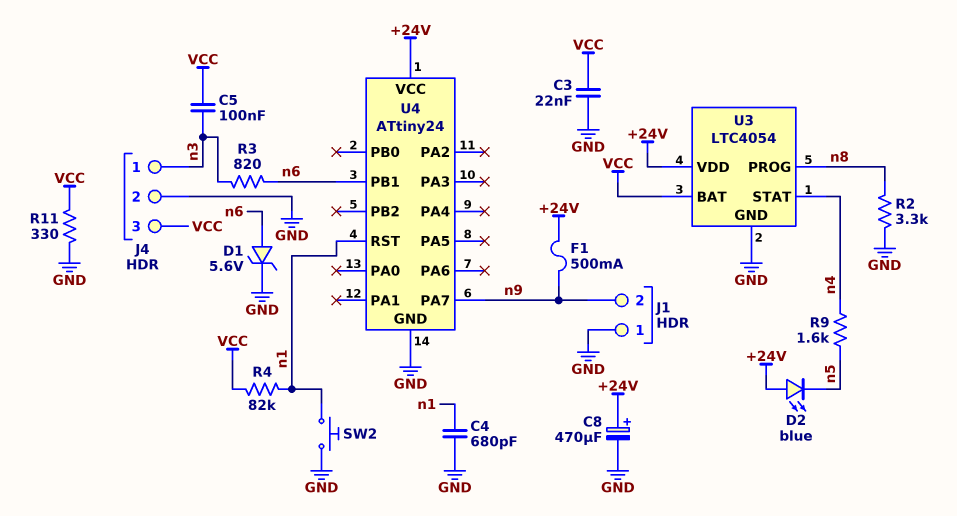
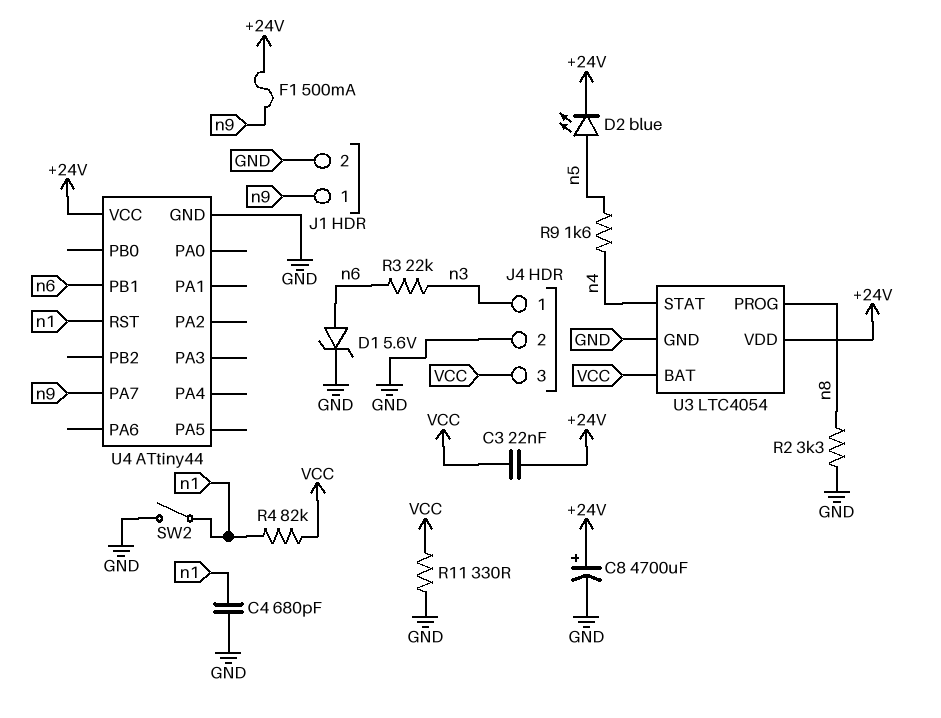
C3: 22nF (GND, VCC) -> 22nF (+24V, VCC)
C5: 100nF (VCC, n3) -> none
C8: 470uF (plus +24V, minus GND) -> 4700uF (plus +24V, minus GND)
D2: LED blue (A +24V, K n5) -> LED blue (A n5, K +24V)
J1 pin 1: GND -> n9
J1 pin 2: n9 -> GND
R3: 820 (n3, n6) -> 22k (n3, n6)
SW2: button (GND, n1) -> switch (GND, n1)
U4: ATtiny24 -> ATtiny44

